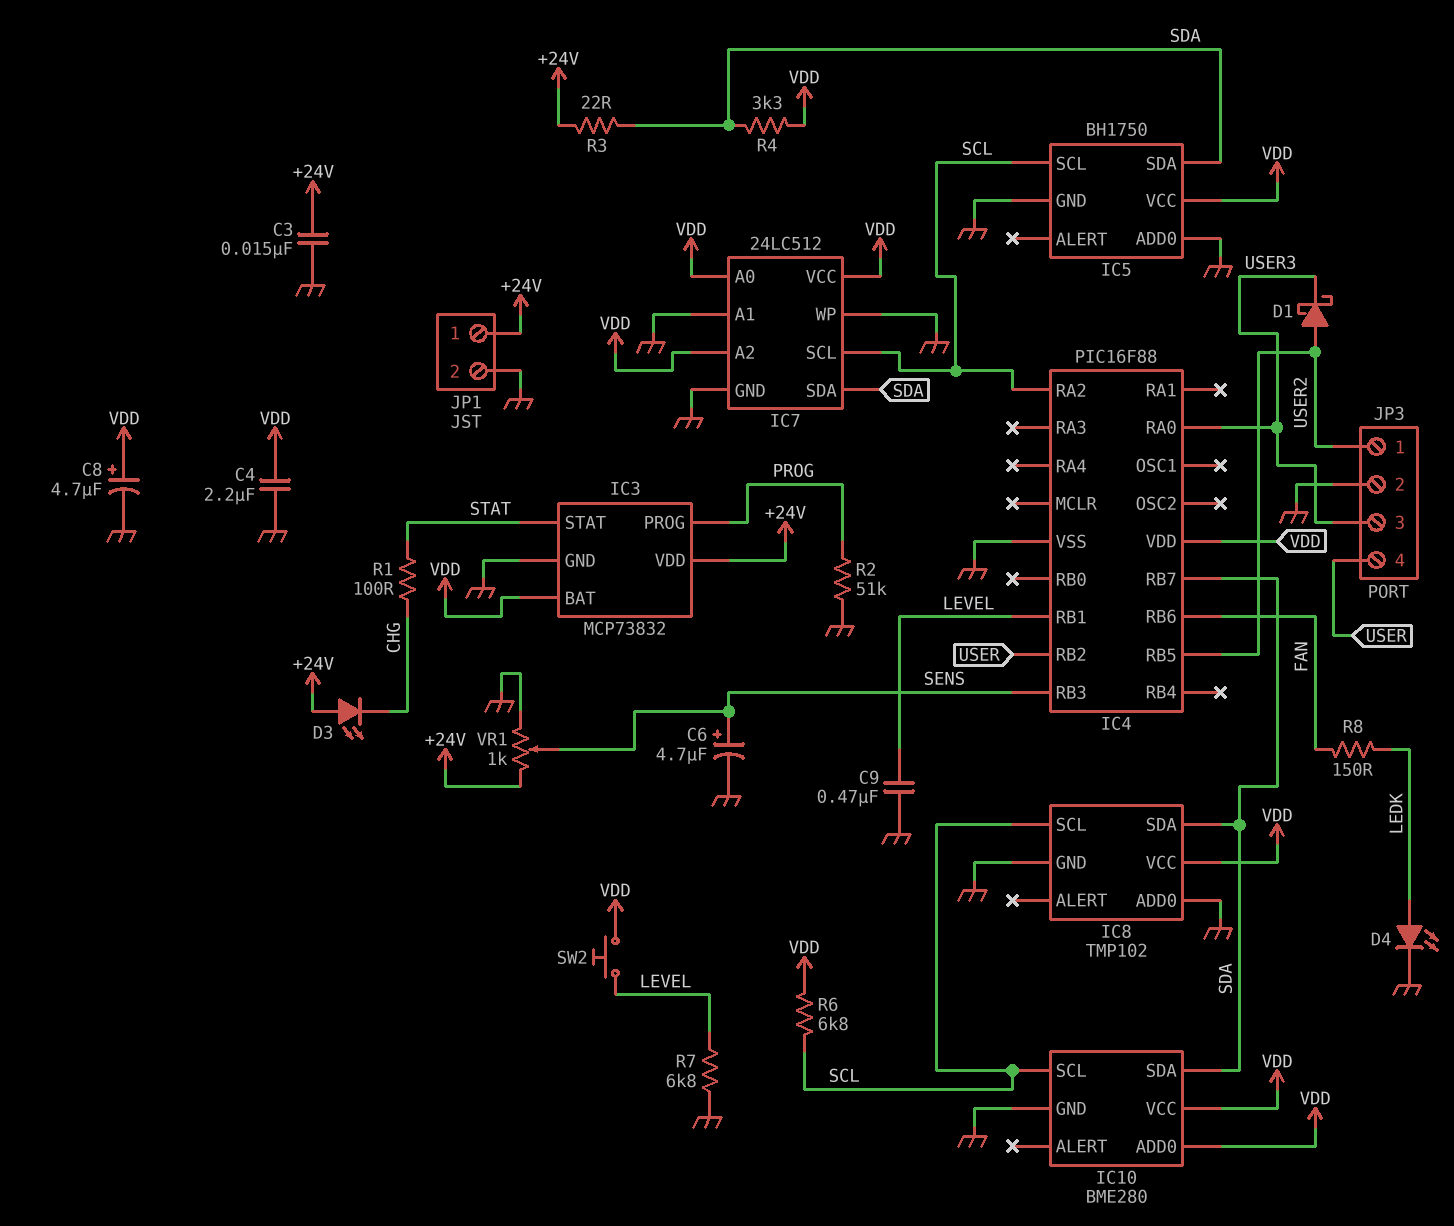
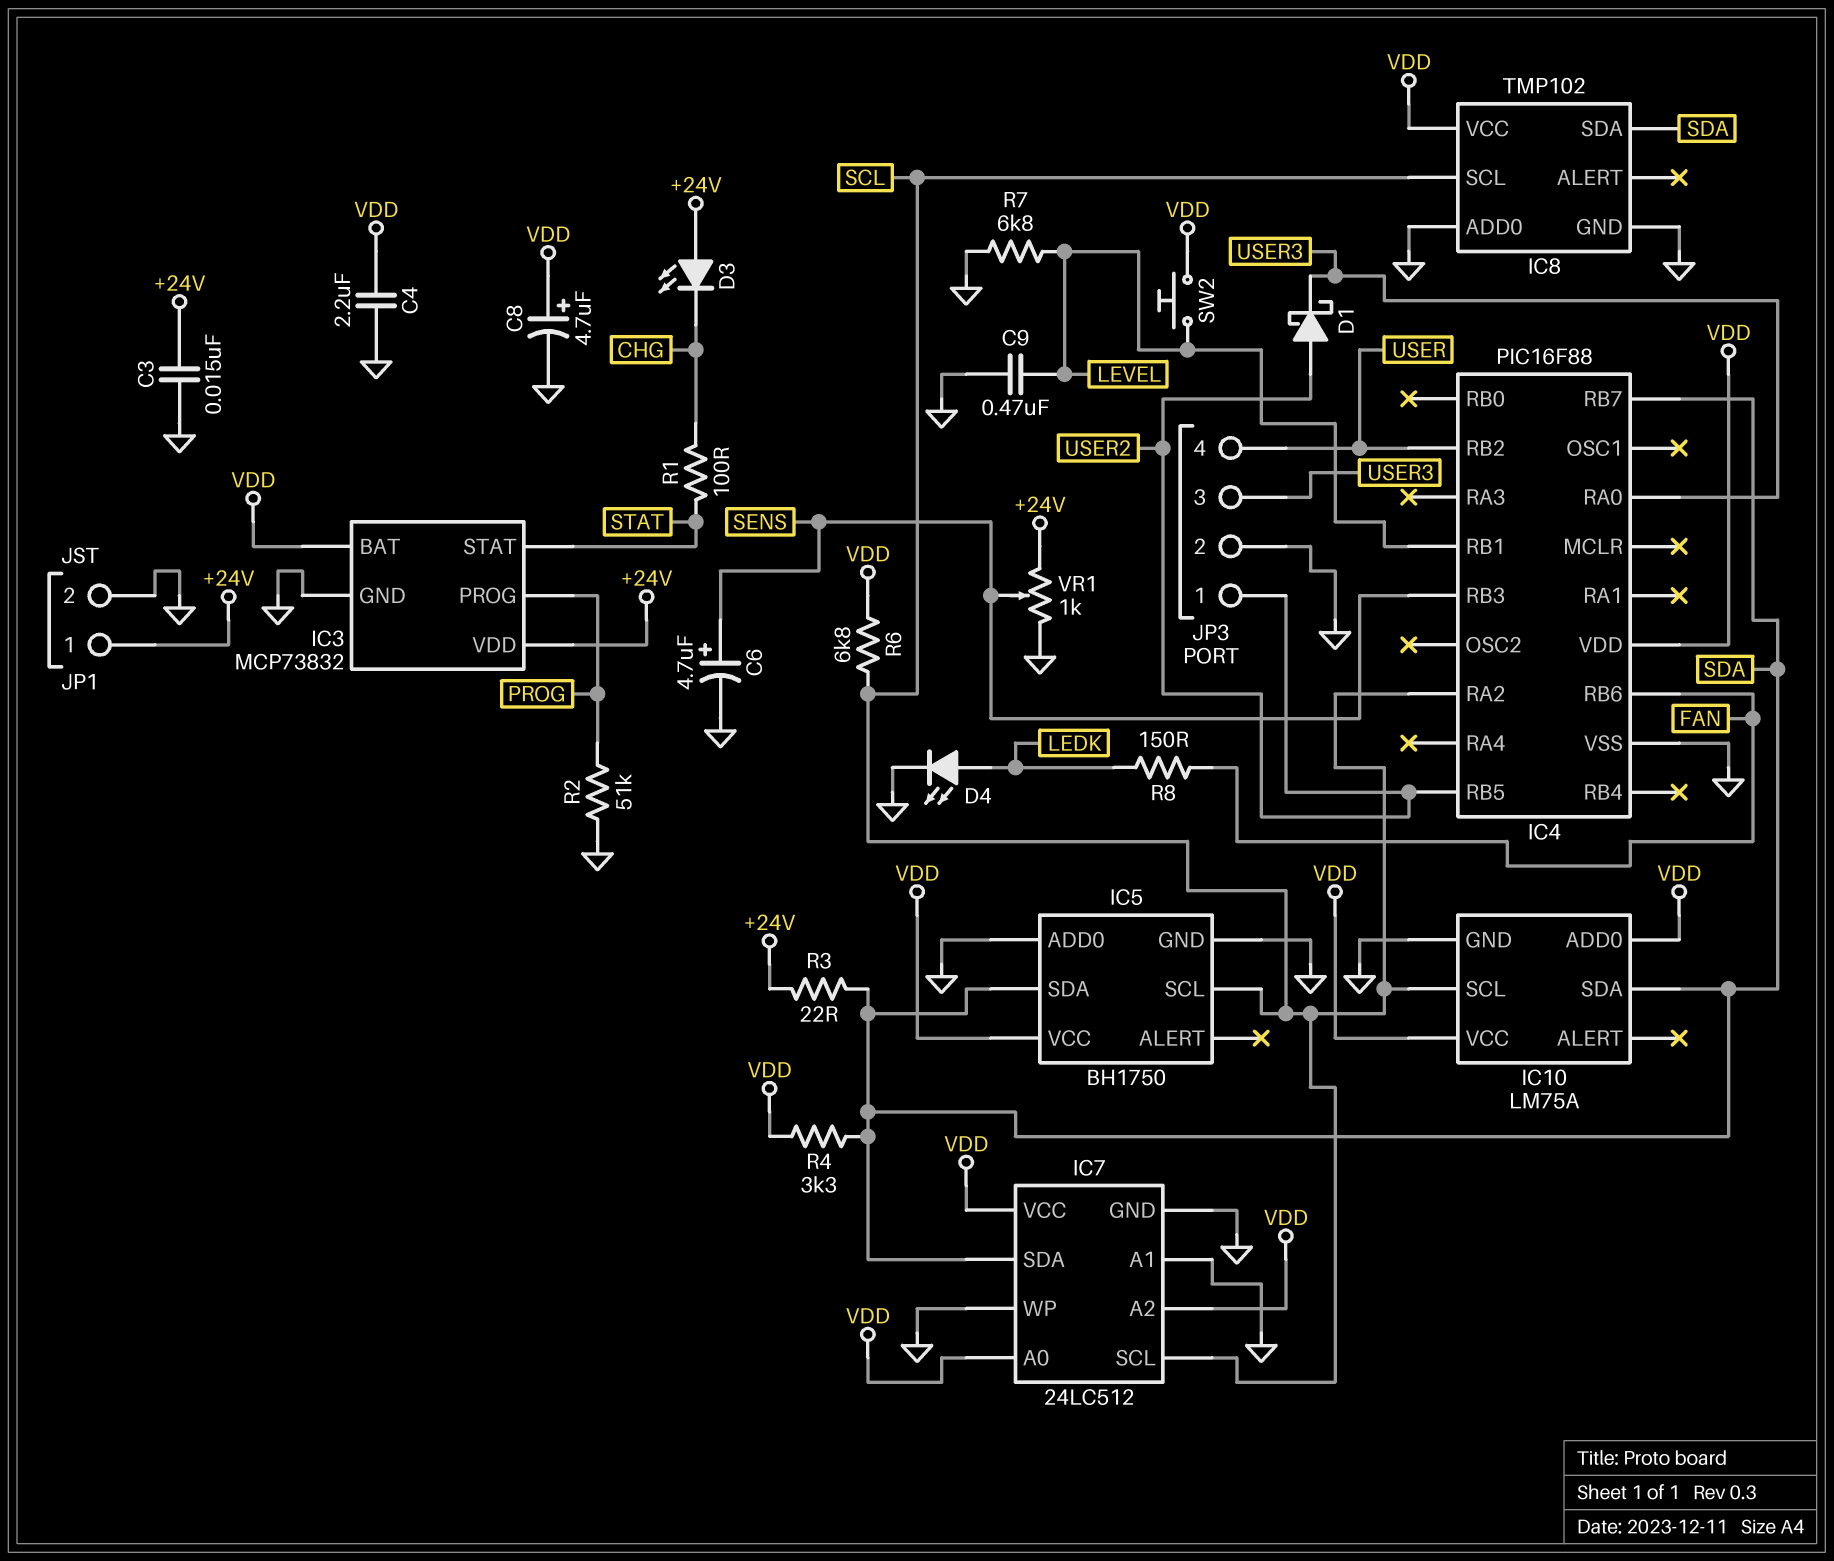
IC10: BME280 -> LM75A

